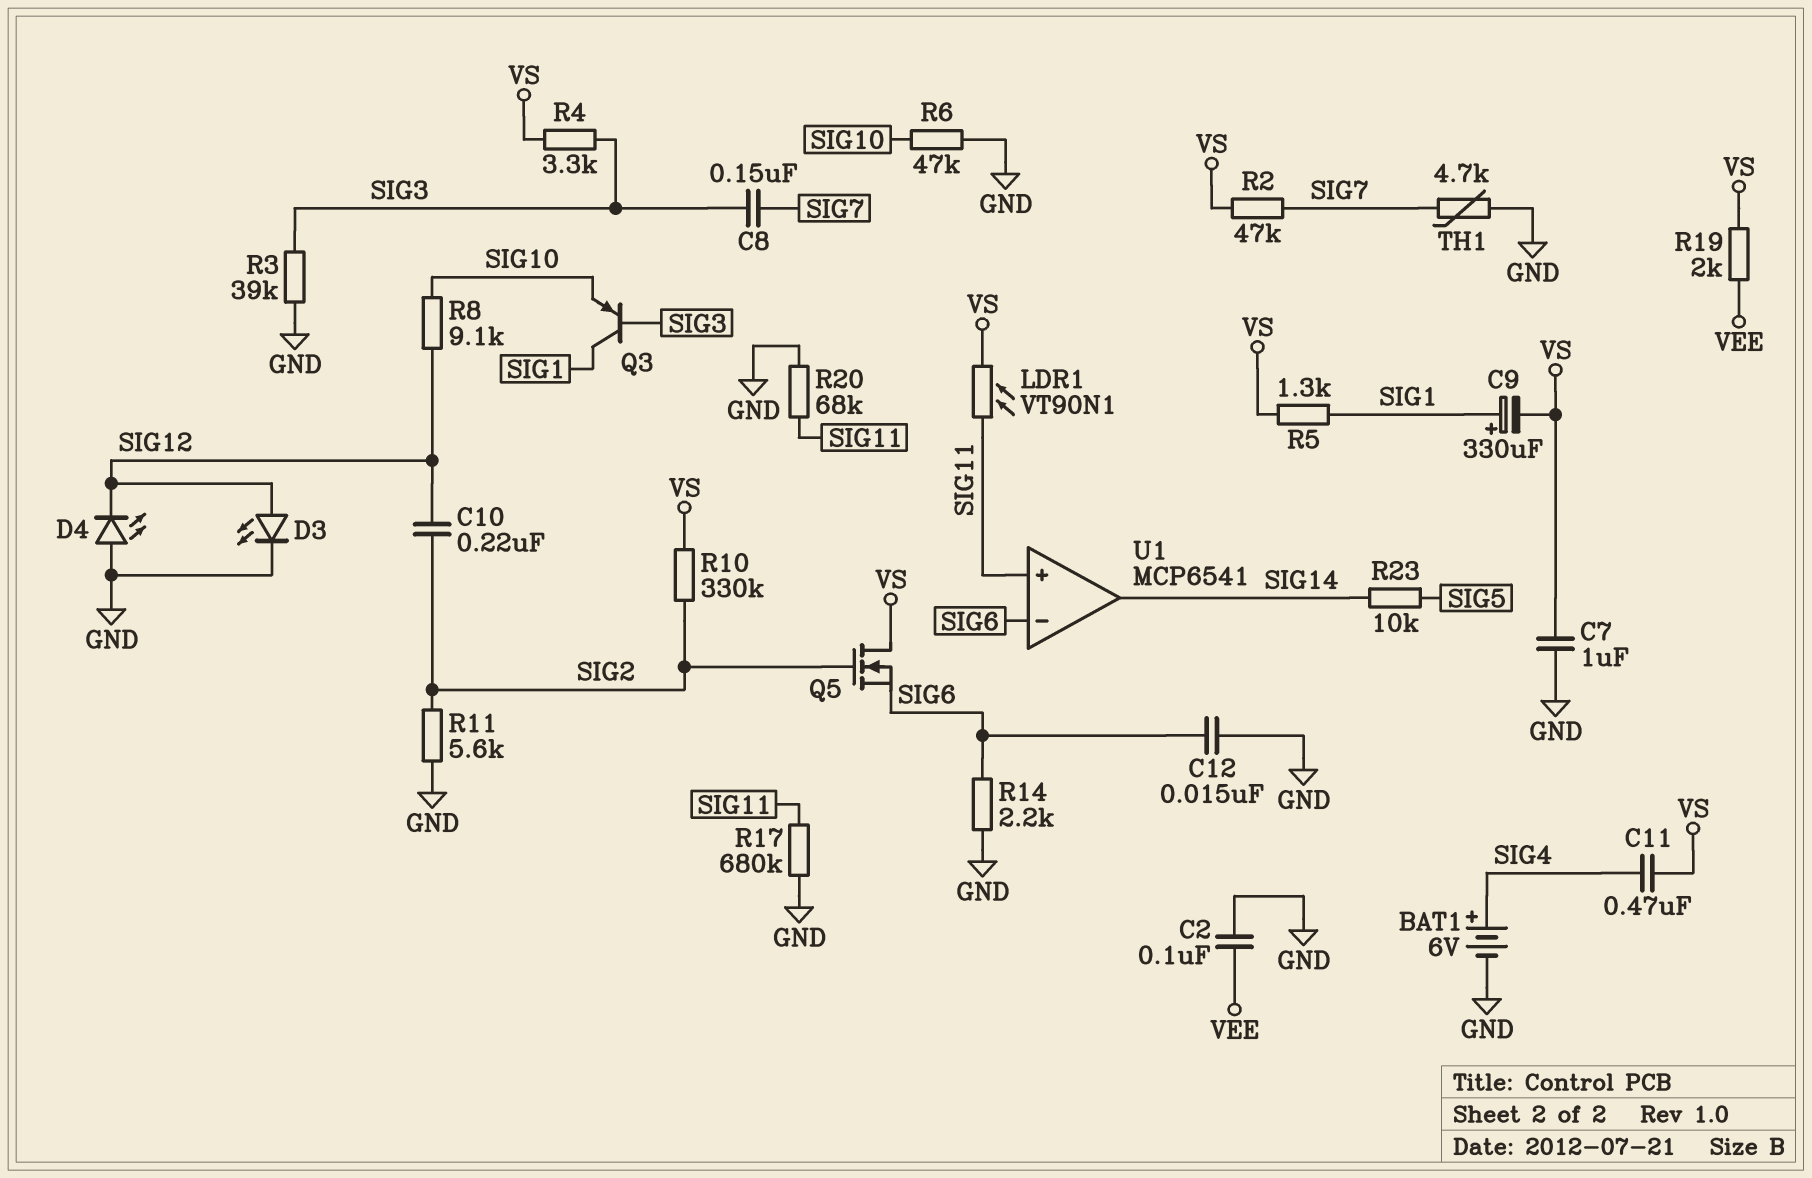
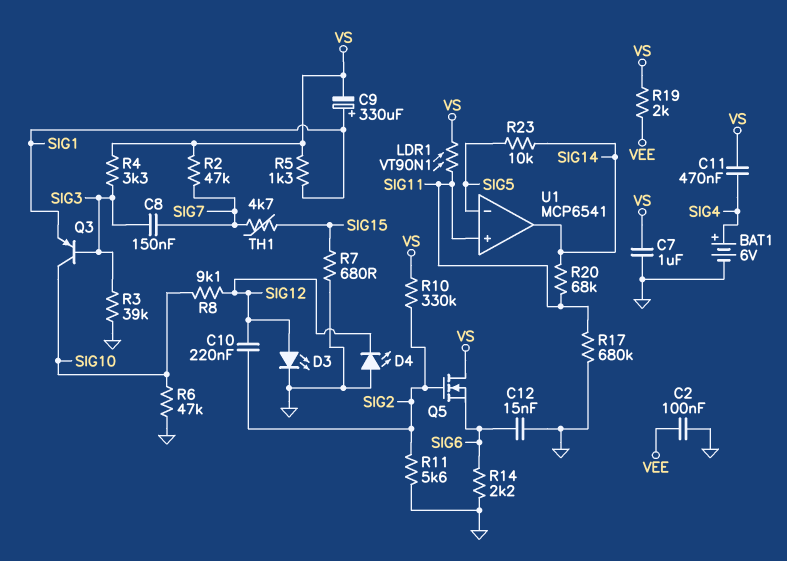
Q3: PNP (B SIG3, C SIG1, E SIG10) -> PNP (B SIG3, C SIG10, E SIG1)
R7: none -> 680 (GND, SIG15)
R20: 68k (GND, SIG11) -> 68k (SIG11, SIG14)
TH1: 4.7k (GND, SIG7) -> 4.7k (SIG7, SIG15)
U1 pin in-: SIG6 -> SIG5

